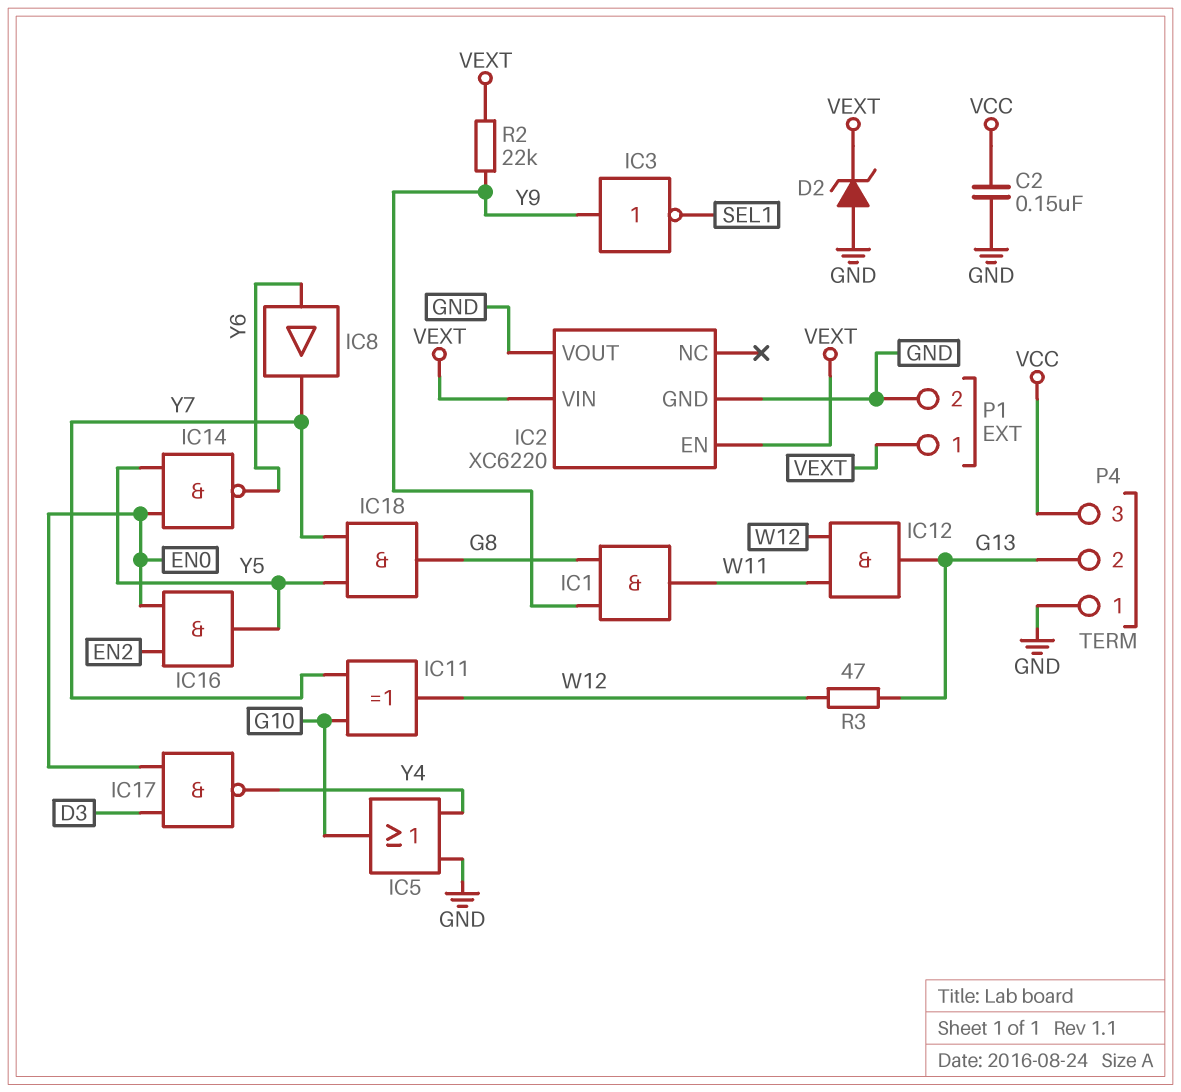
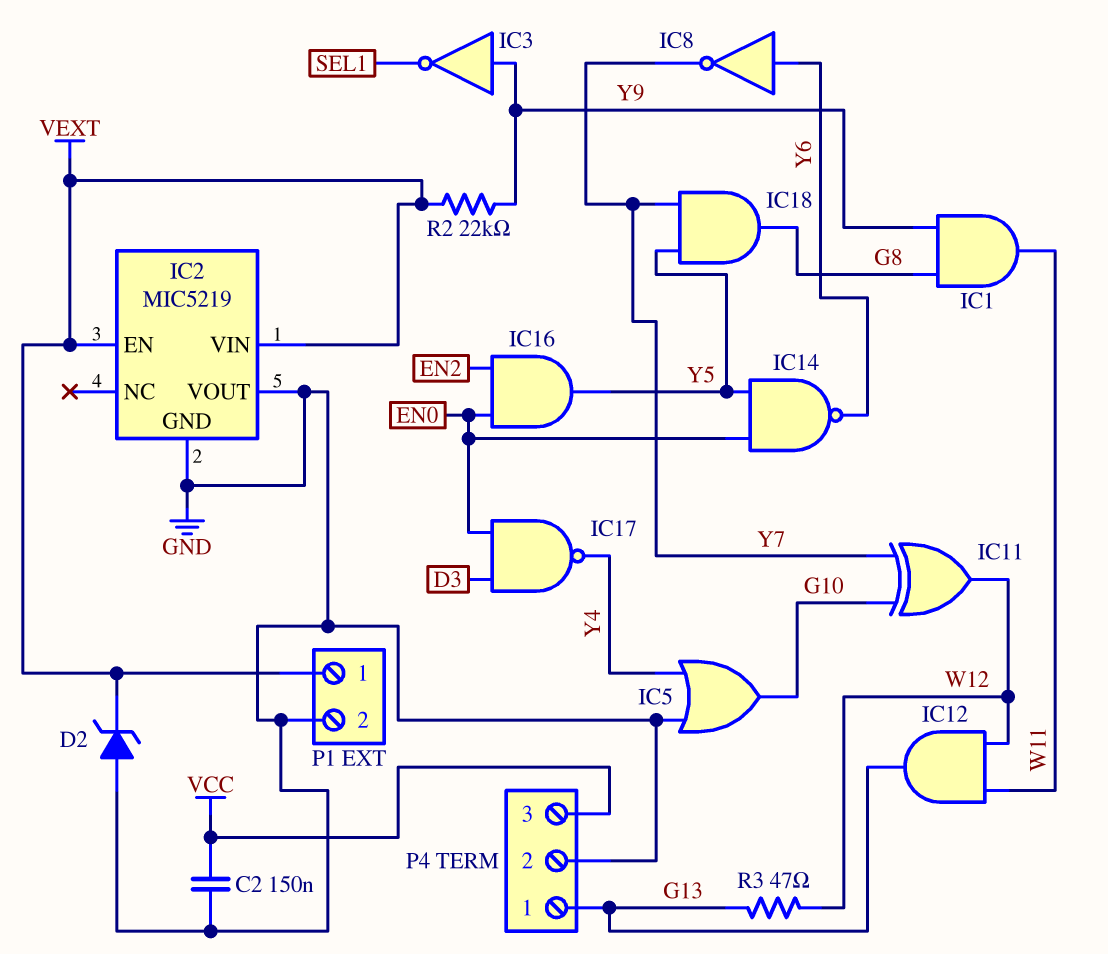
IC2: XC6220 -> MIC5219
IC8: buffer (in Y6, out Y7) -> NOT (in Y6, out Y7)
P4 pin 1: GND -> G13
P4 pin 2: G13 -> GND

